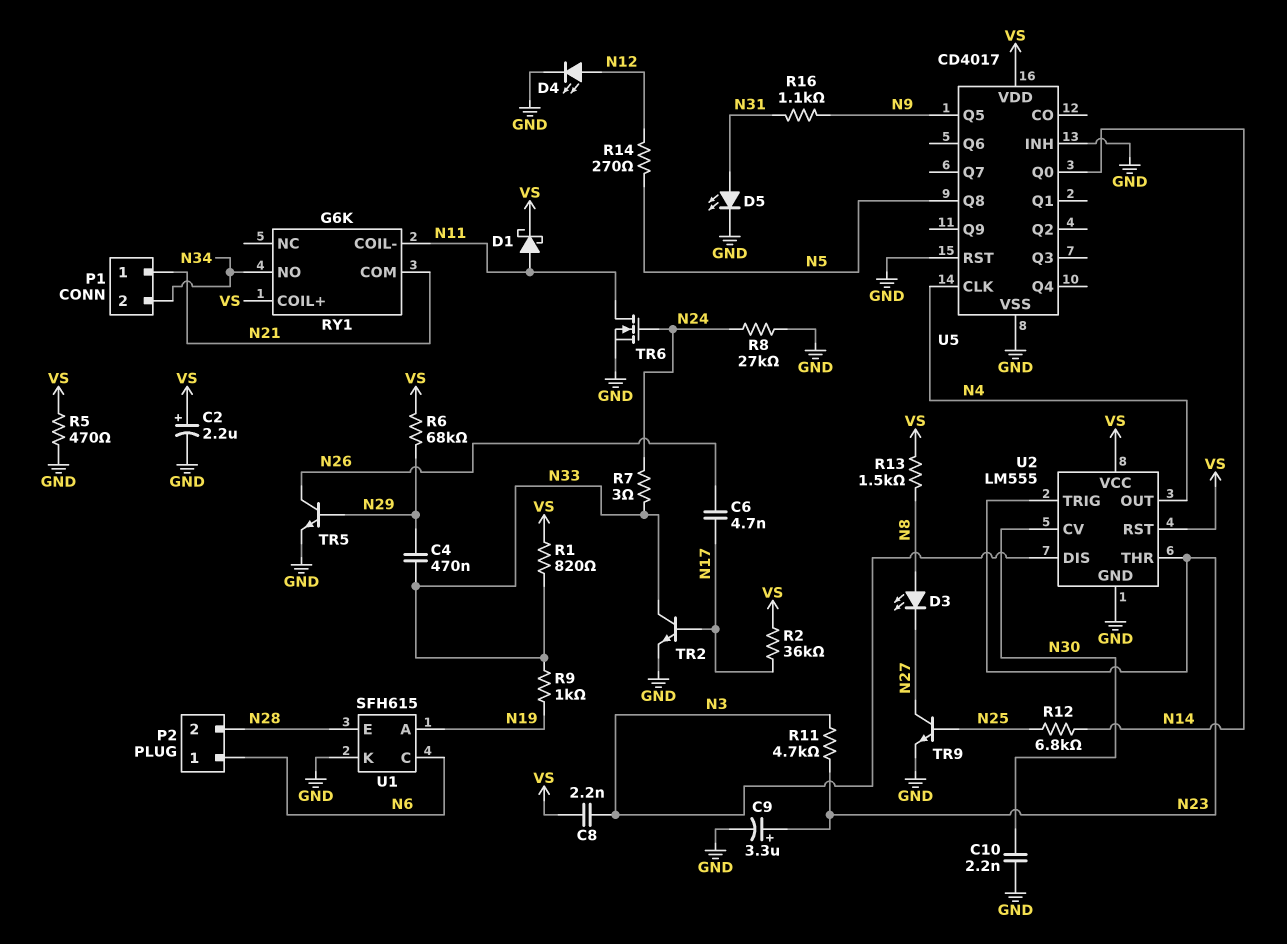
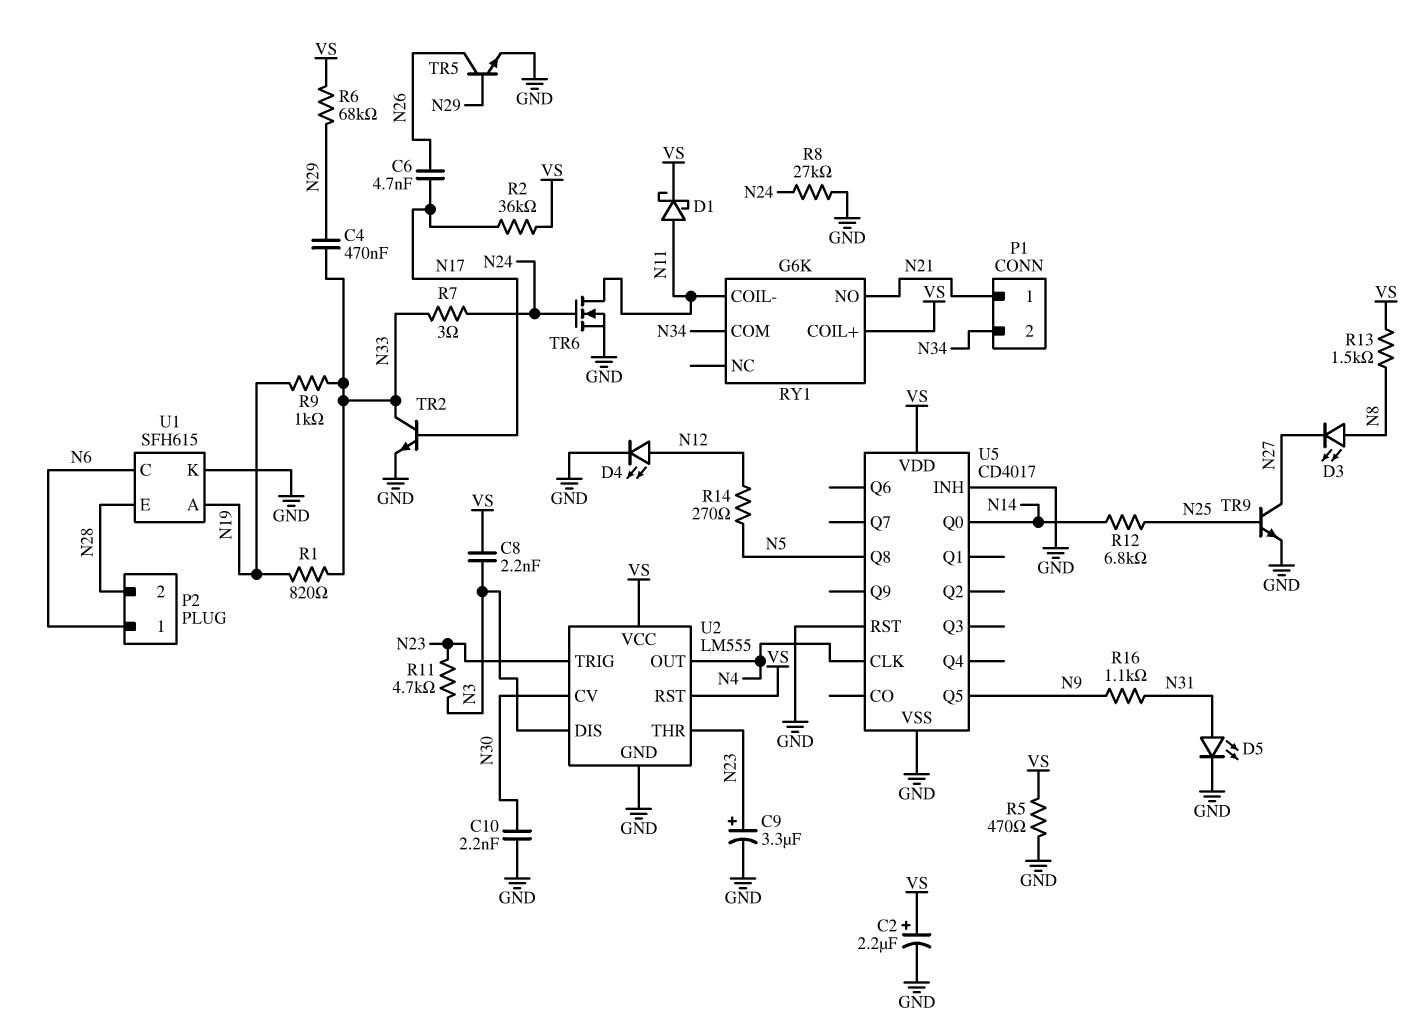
R1: 820 (N33, VS) -> 820 (N19, N33)
RY1 pin COM: N21 -> N34
RY1 pin NO: N34 -> N21

